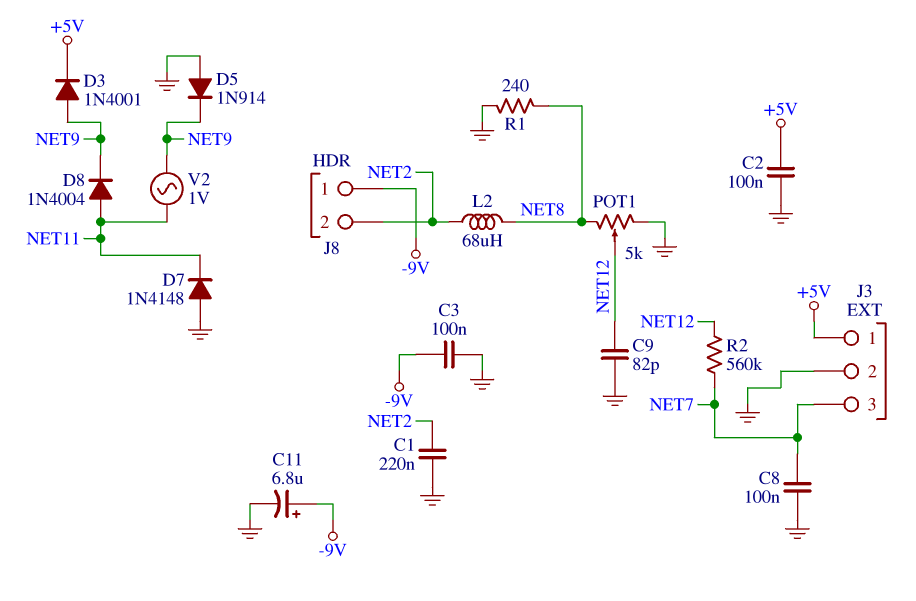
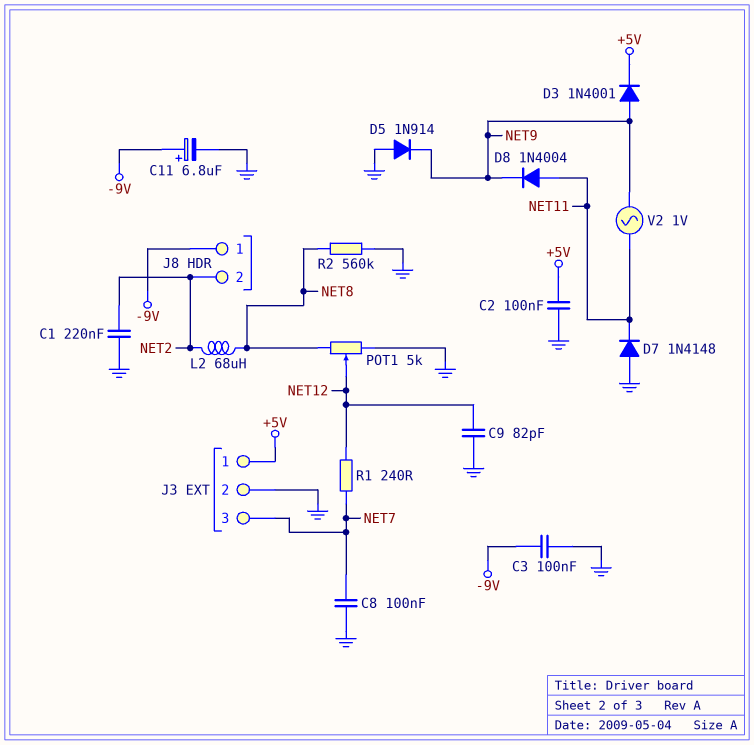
R1: 240 (GND, NET8) -> 240 (NET7, NET12)
R2: 560k (NET7, NET12) -> 560k (GND, NET8)

